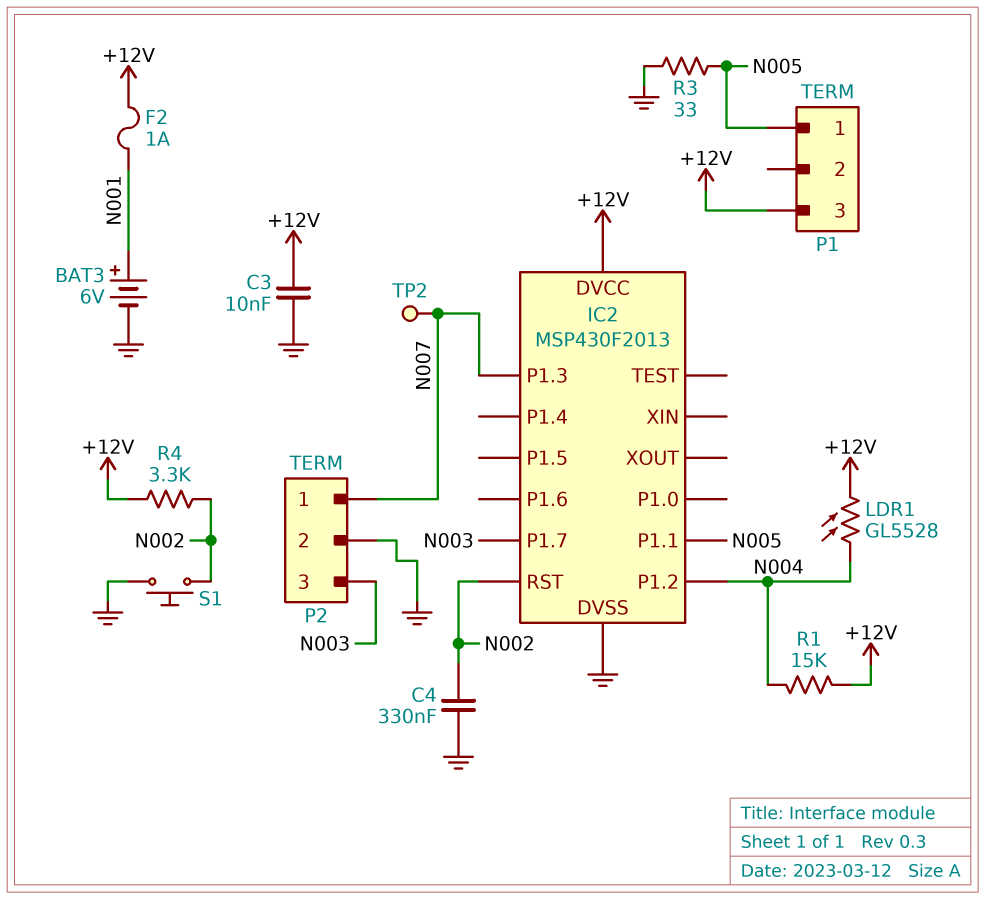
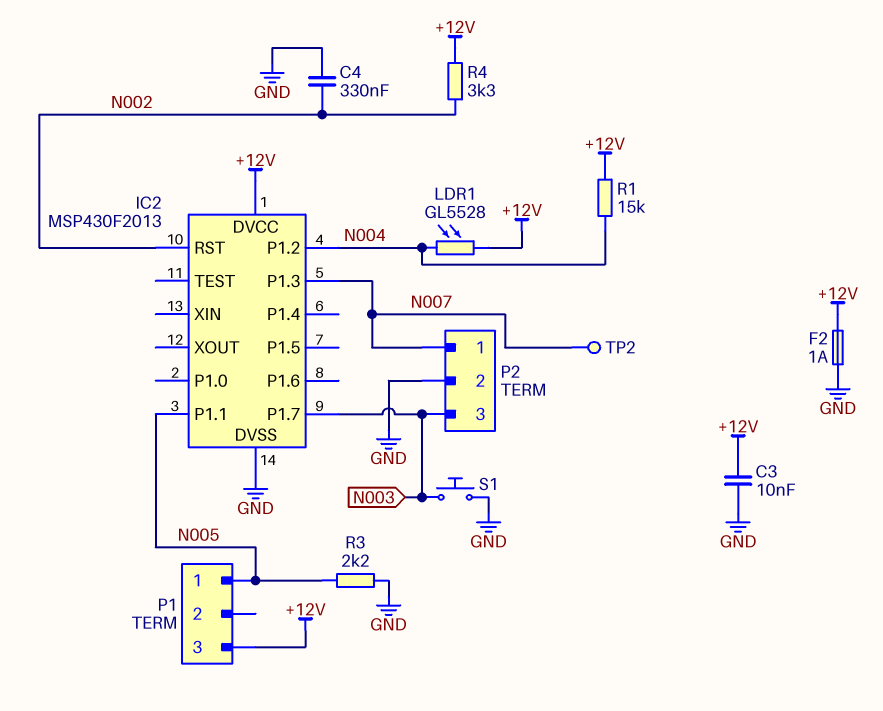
BAT3: 6V (plus N001, minus GND) -> none
F2: 1A (+12V, N001) -> 1A (+12V, GND)
R3: 33 (GND, N005) -> 2.2k (GND, N005)
S1: button (GND, N002) -> button (GND, N003)

